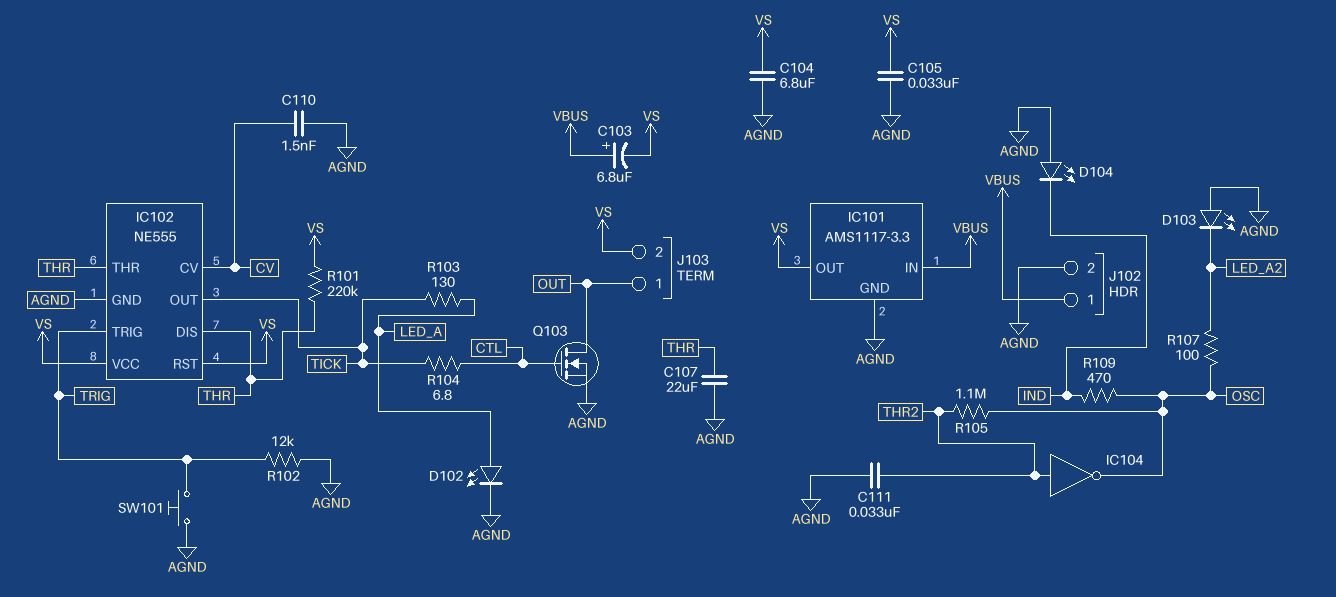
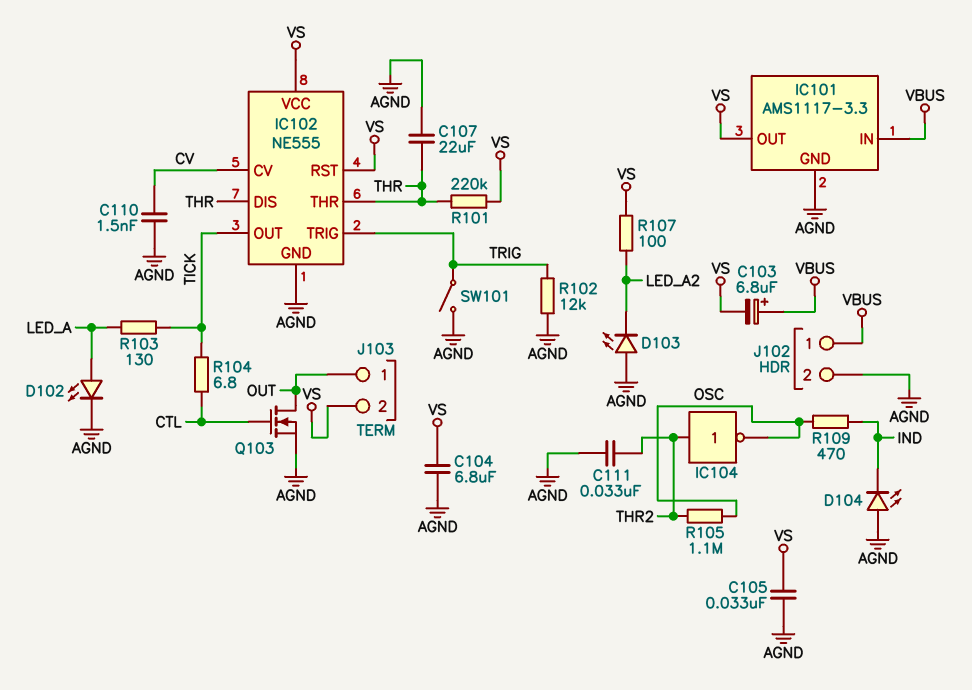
R107: 100 (LED_A2, OSC) -> 100 (LED_A2, VS)
SW101: button (AGND, TRIG) -> switch (AGND, TRIG)

